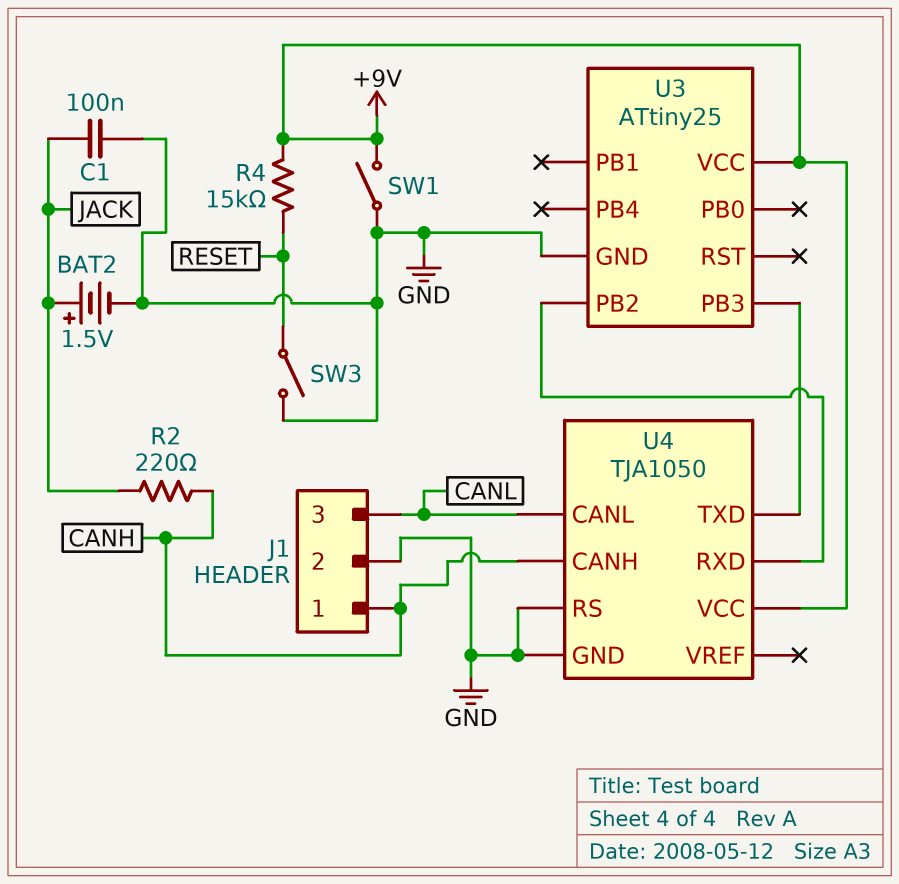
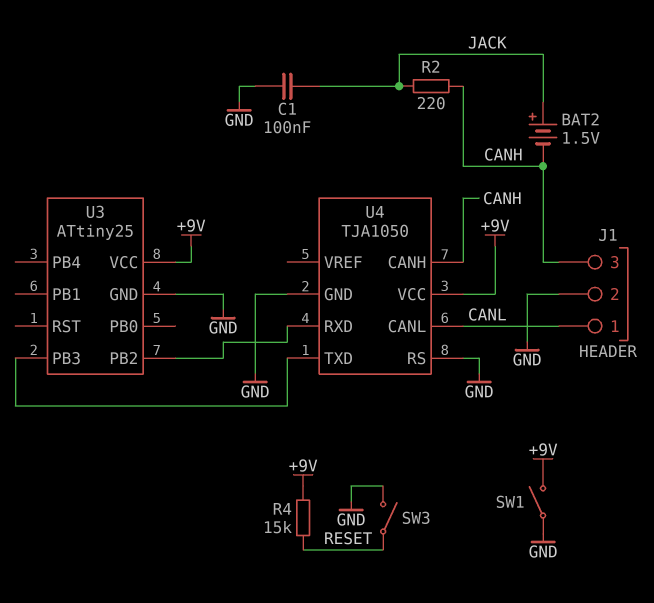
BAT2: 1.5V (plus JACK, minus GND) -> 1.5V (plus JACK, minus CANH)
J1 pin 1: CANH -> CANL
J1 pin 3: CANL -> CANH

